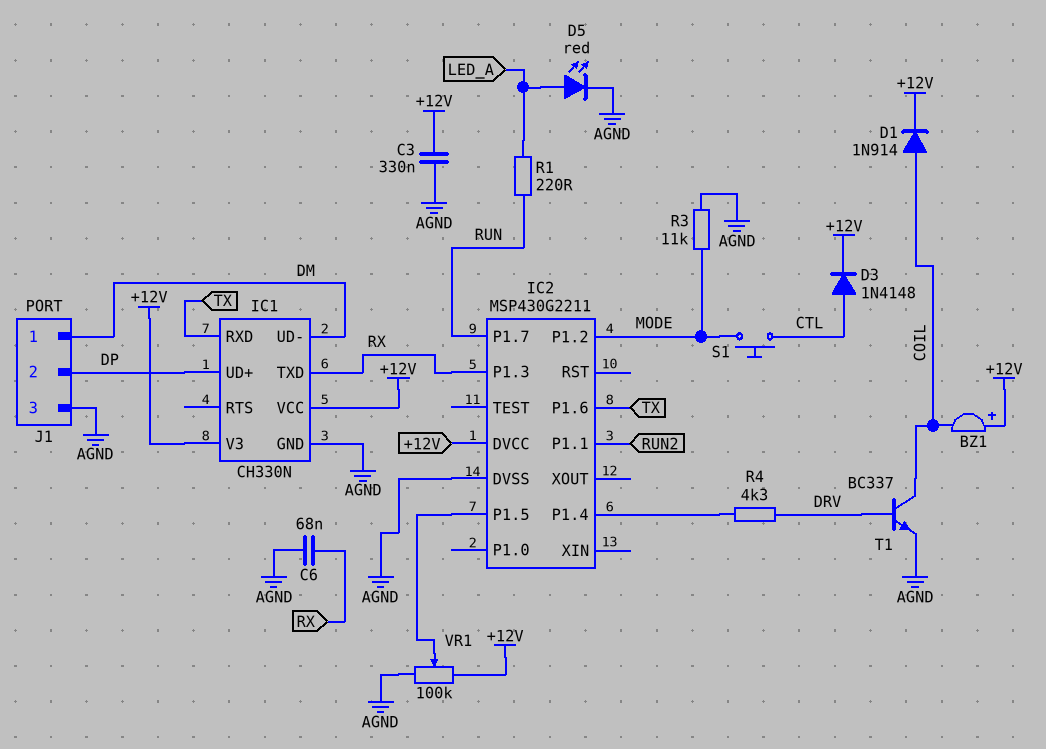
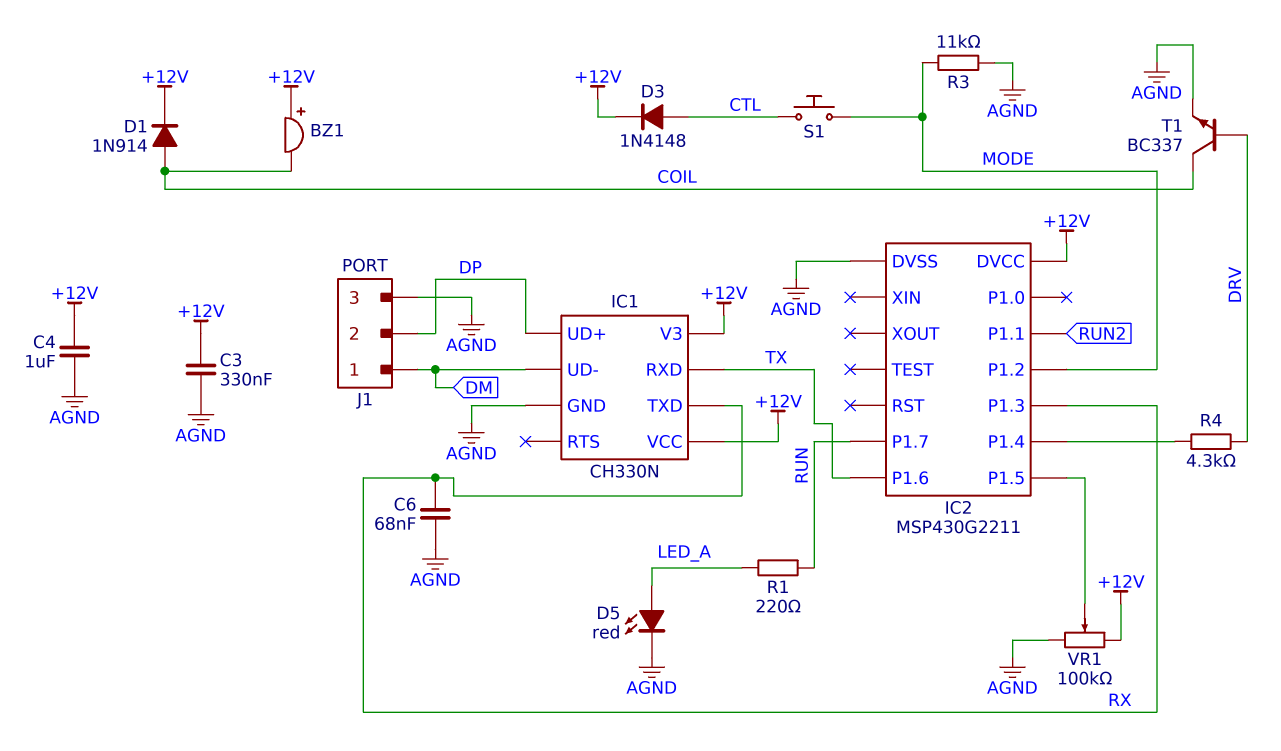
C4: none -> 1uF (+12V, AGND)

